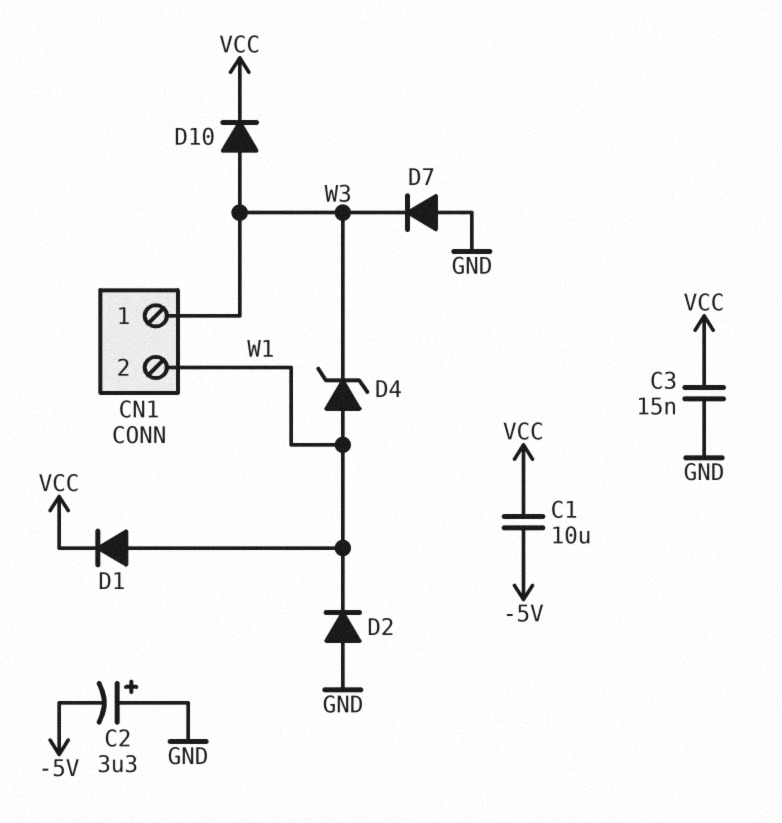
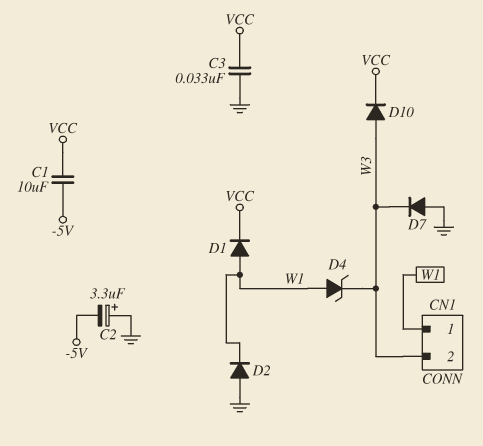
C3: 15nF (GND, VCC) -> 33nF (GND, VCC)
CN1 pin 1: W3 -> W1
CN1 pin 2: W1 -> W3

